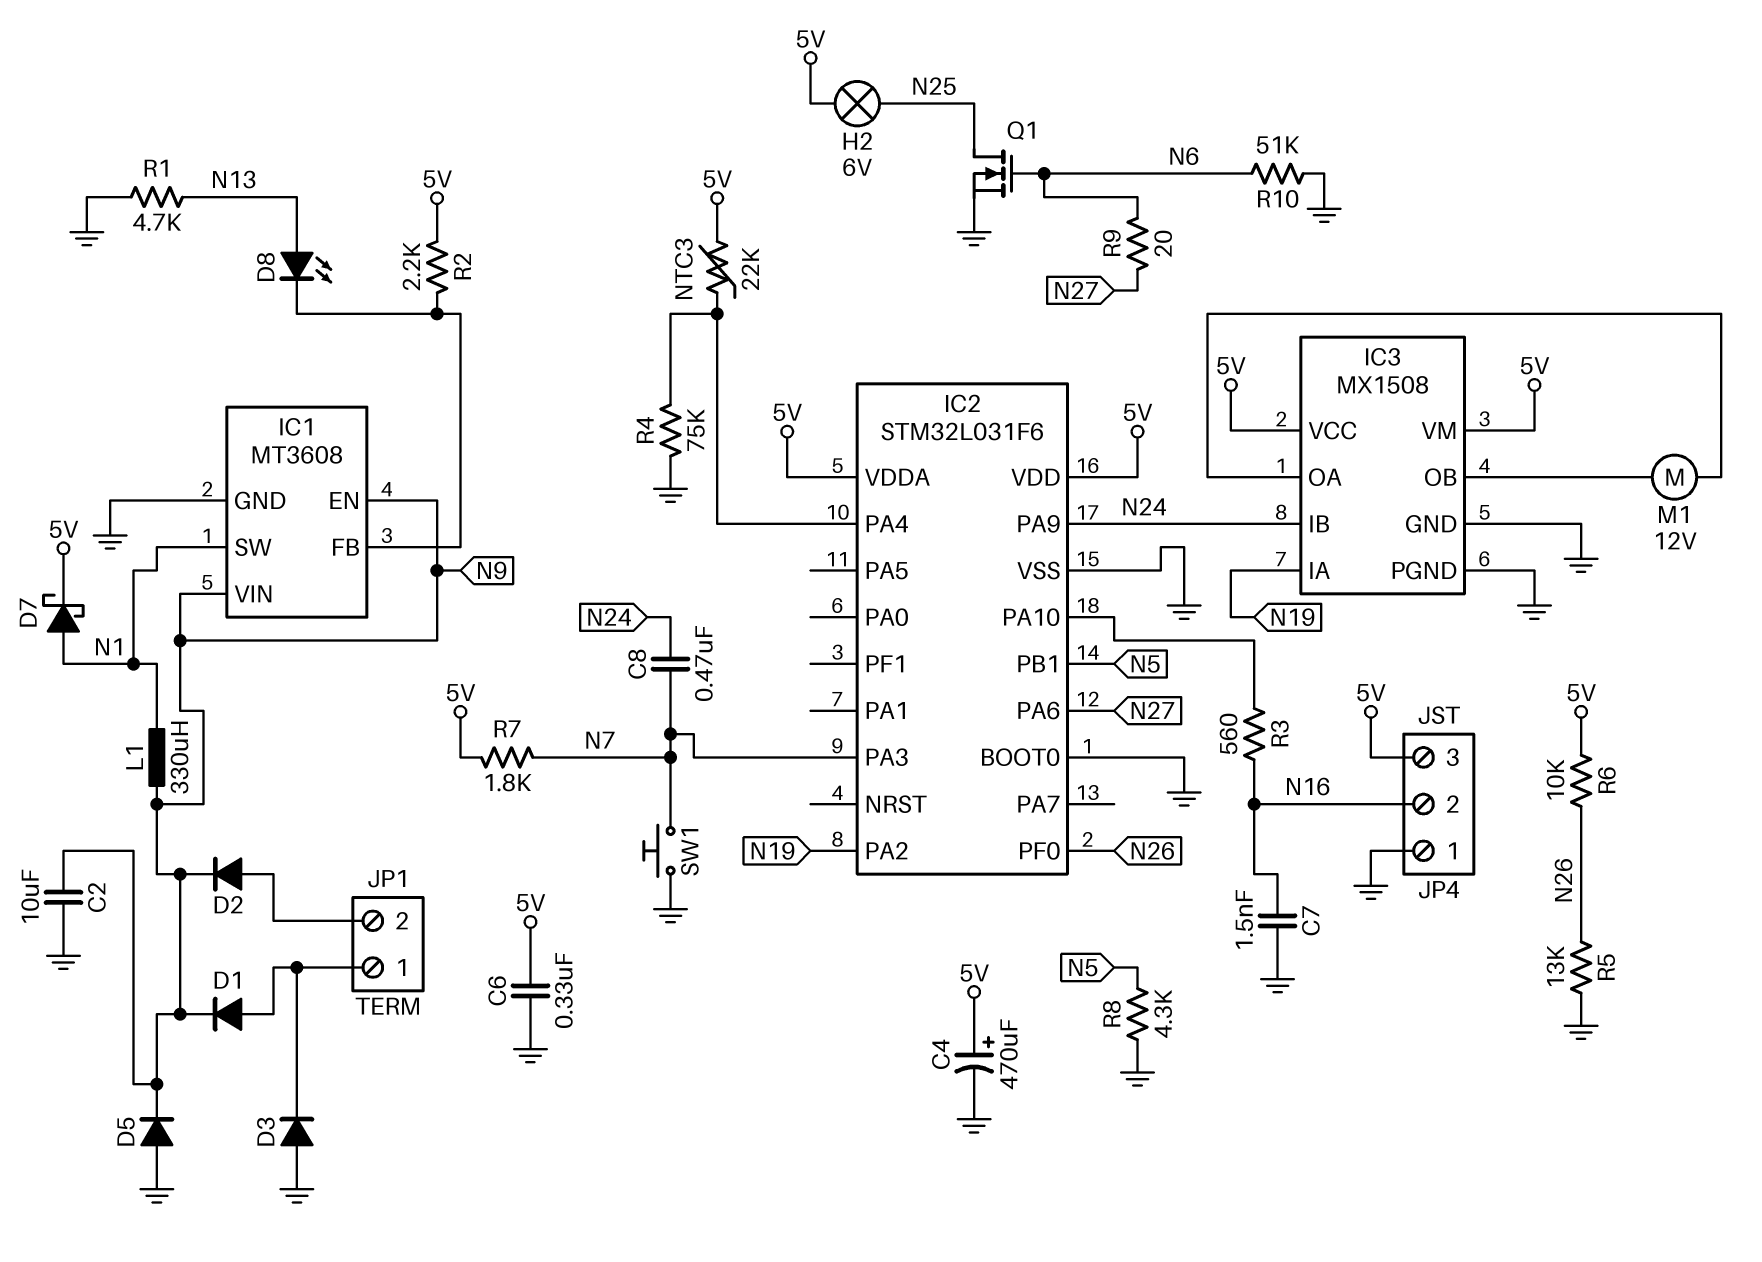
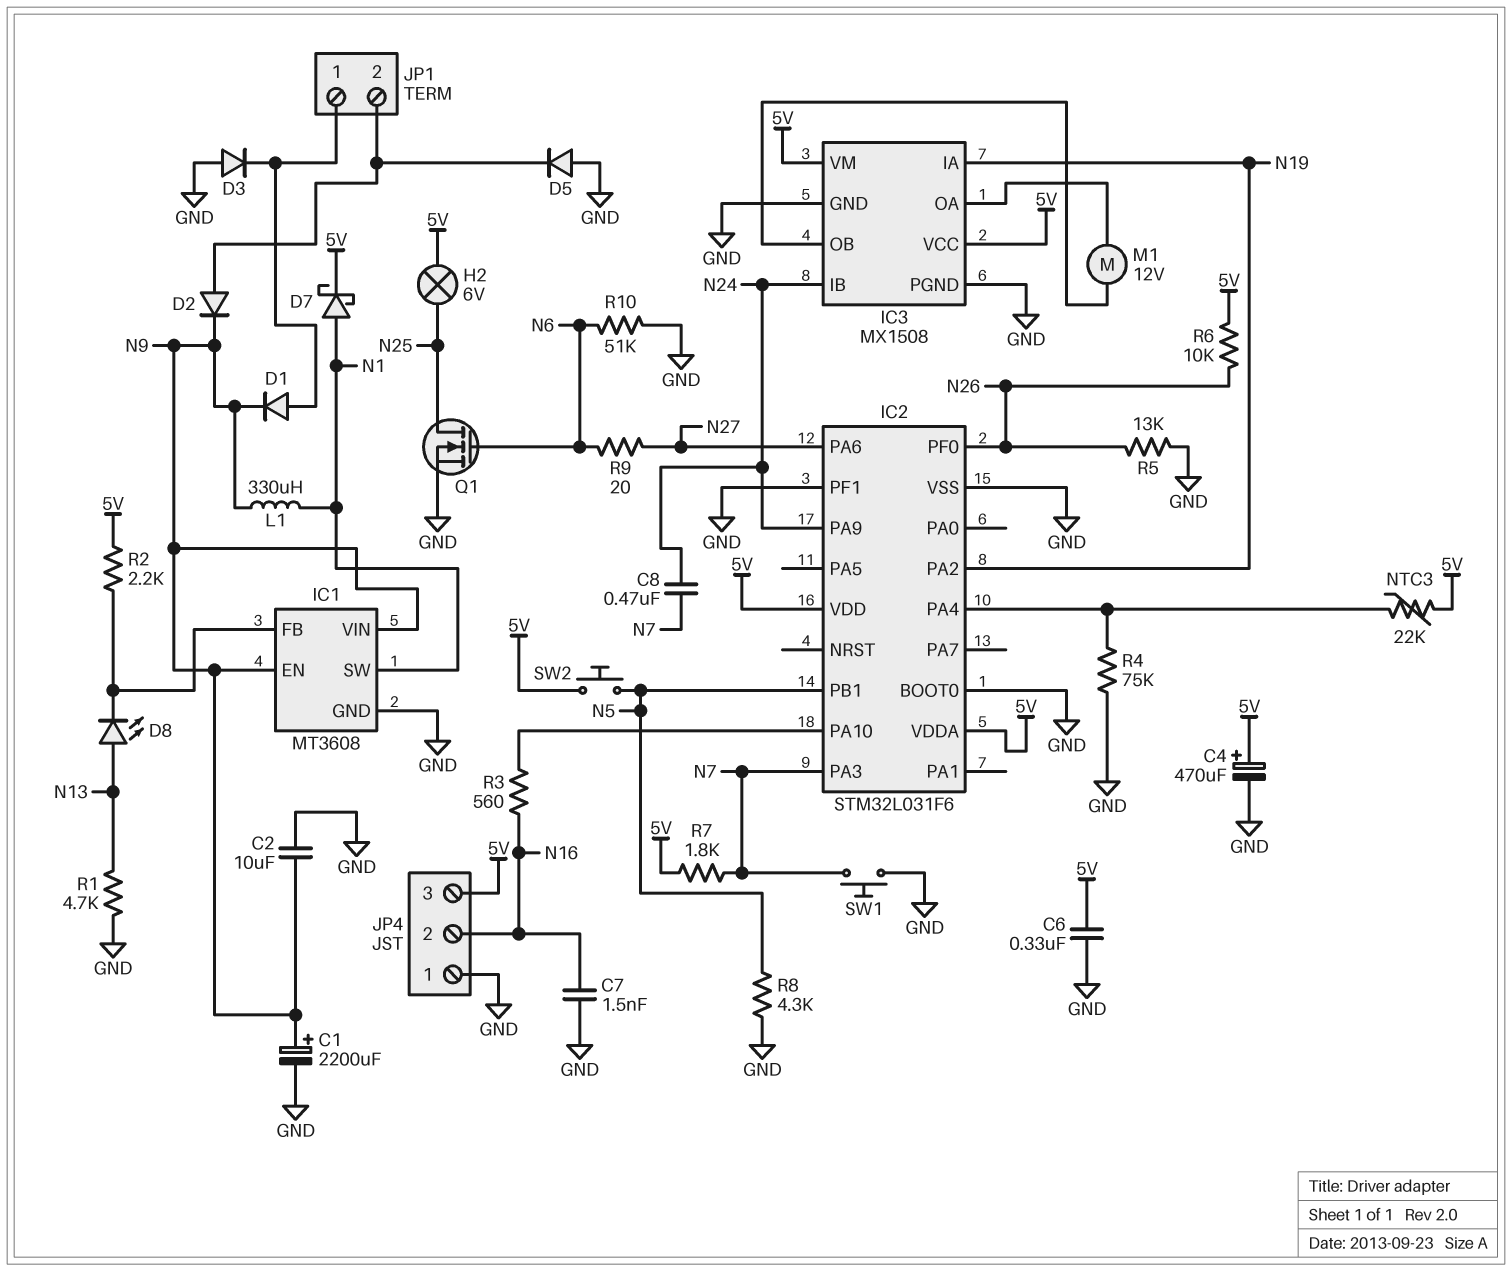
C1: none -> 2200uF (plus N9, minus GND)
D5: diode (A GND, K N9) -> diode (A GND, K JP1/2)
IC2 pin PF1: none -> GND
SW2: none -> button (5V, N5)

